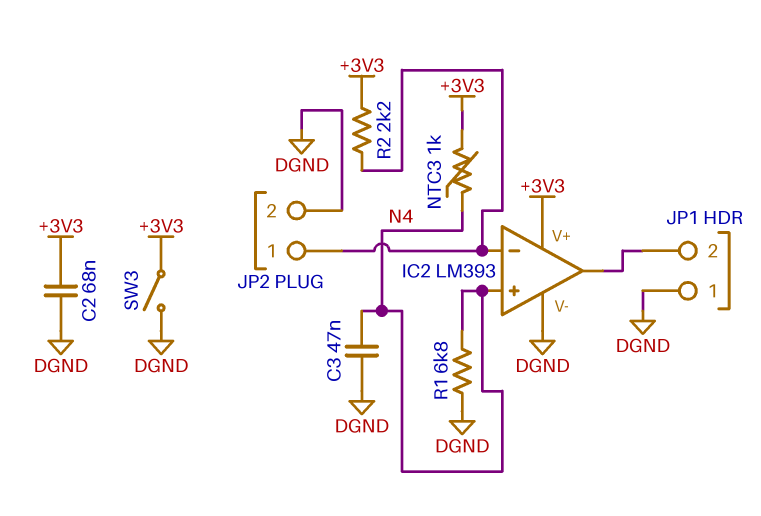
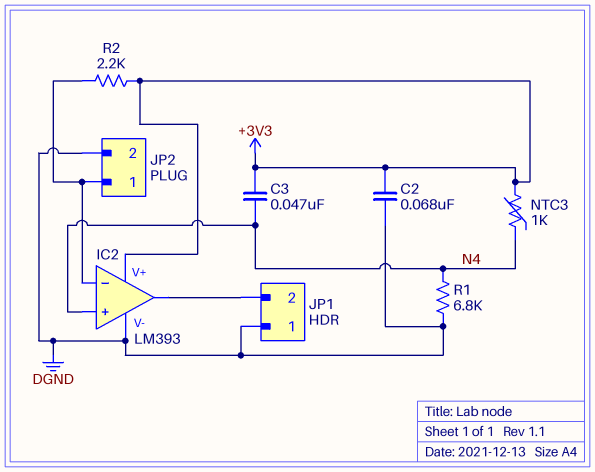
C3: 47nF (DGND, N4) -> 47nF (+3V3, N4)
SW3: switch (+3V3, DGND) -> none

